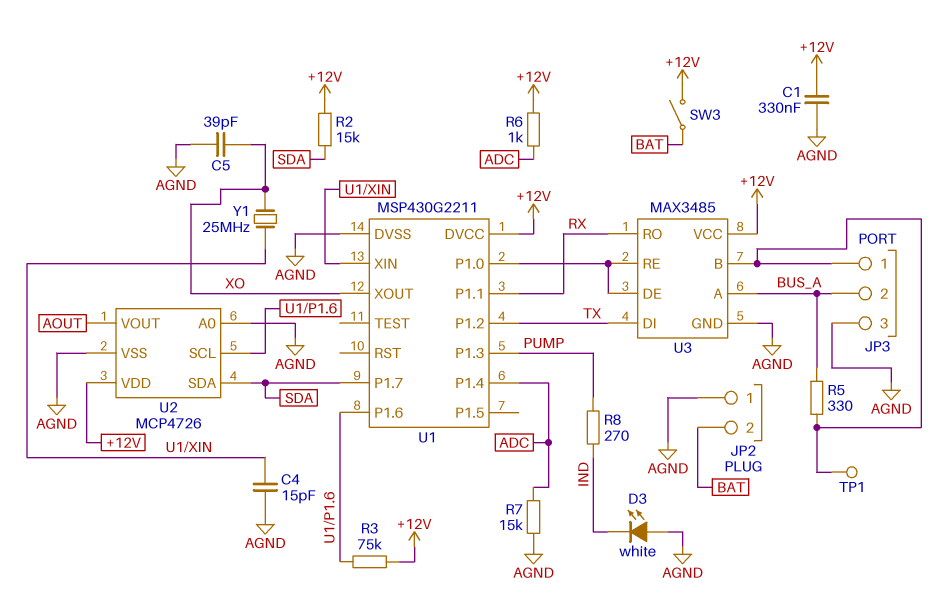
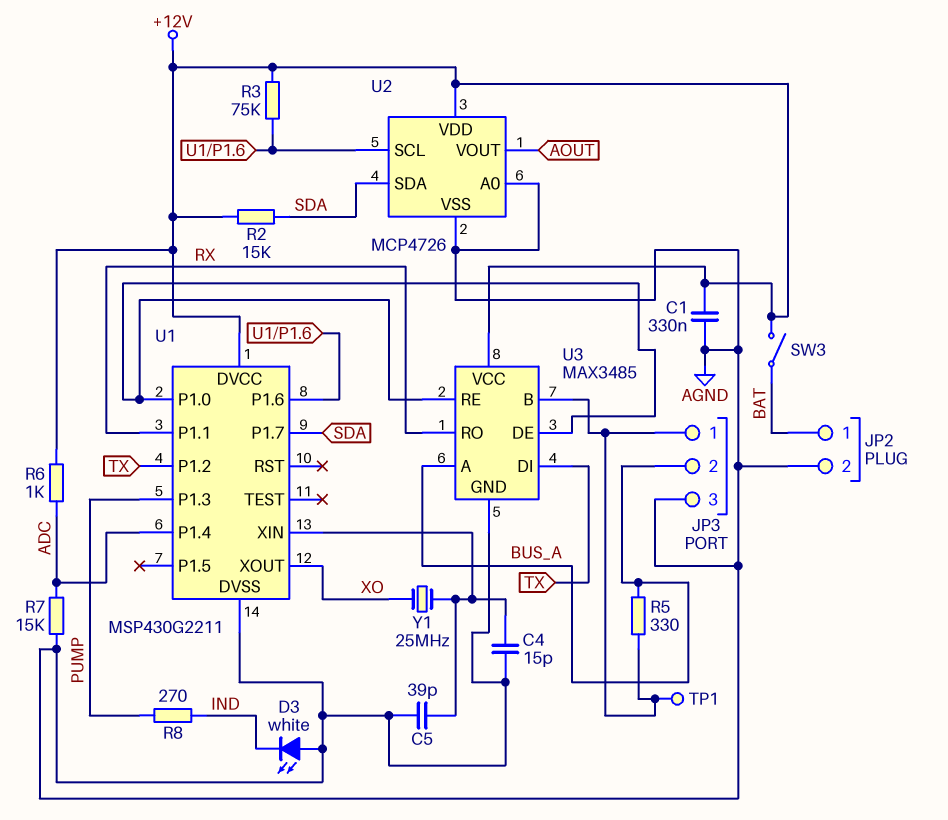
C5: 39pF (AGND, XO) -> 39pF (AGND, U1/XIN)
JP2 pin 1: AGND -> BAT
JP2 pin 2: BAT -> AGND

